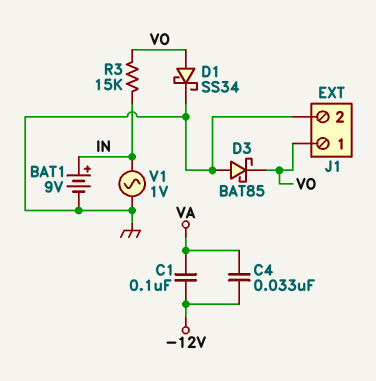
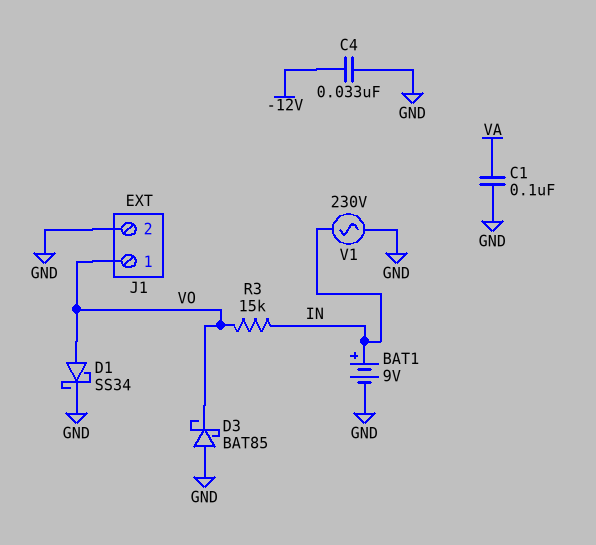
C1: 100nF (-12V, VA) -> 100nF (GND, VA)
C4: 33nF (-12V, VA) -> 33nF (-12V, GND)
V1: AC 1V (GND, IN) -> AC 230V (GND, IN)

